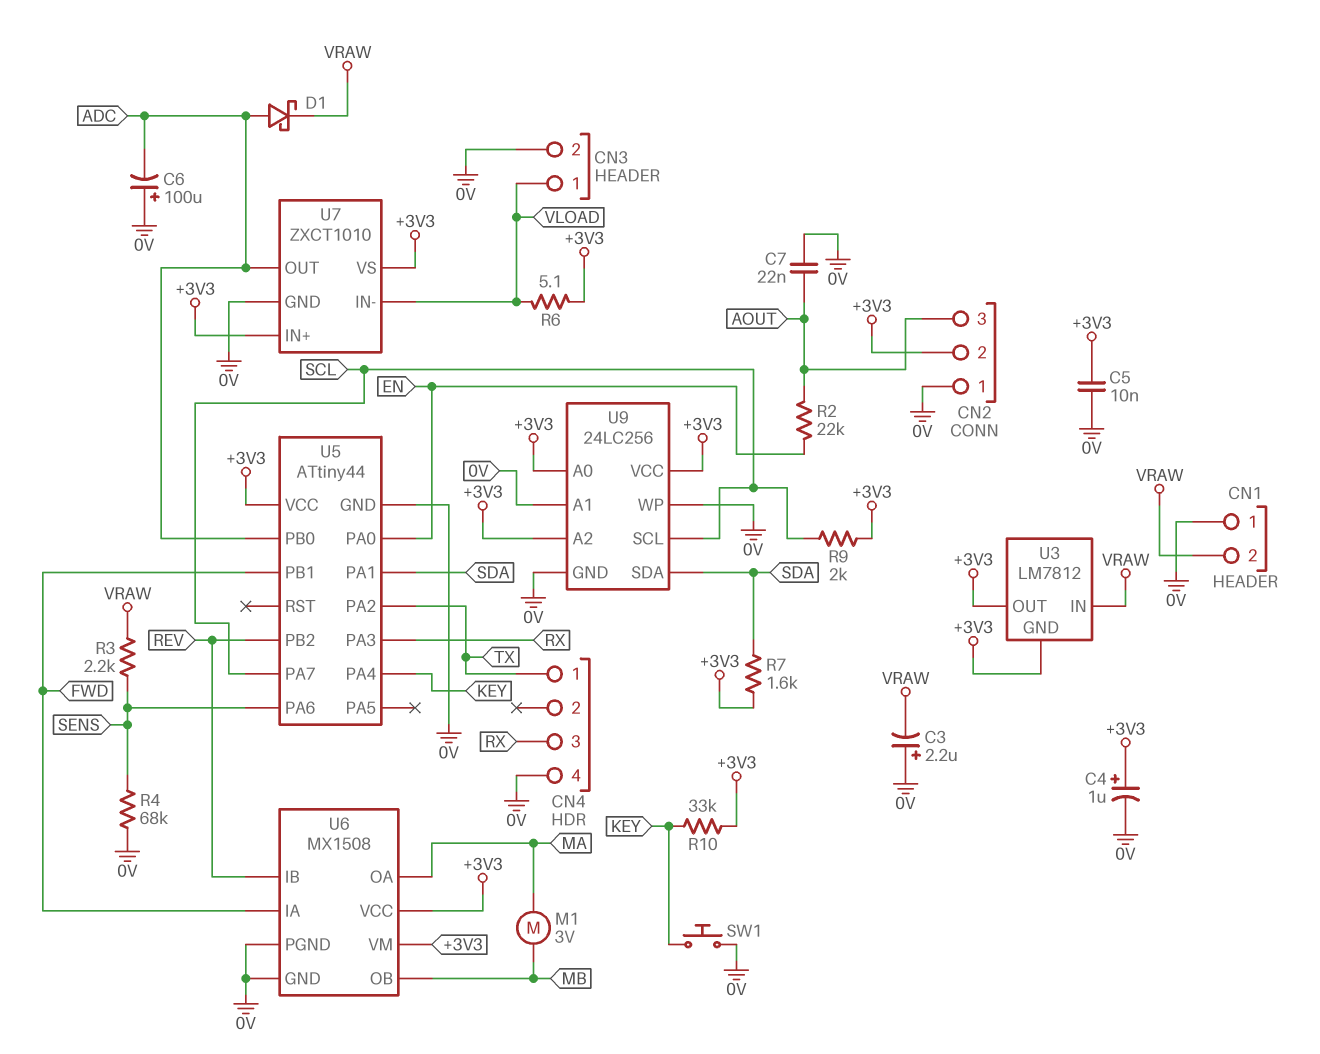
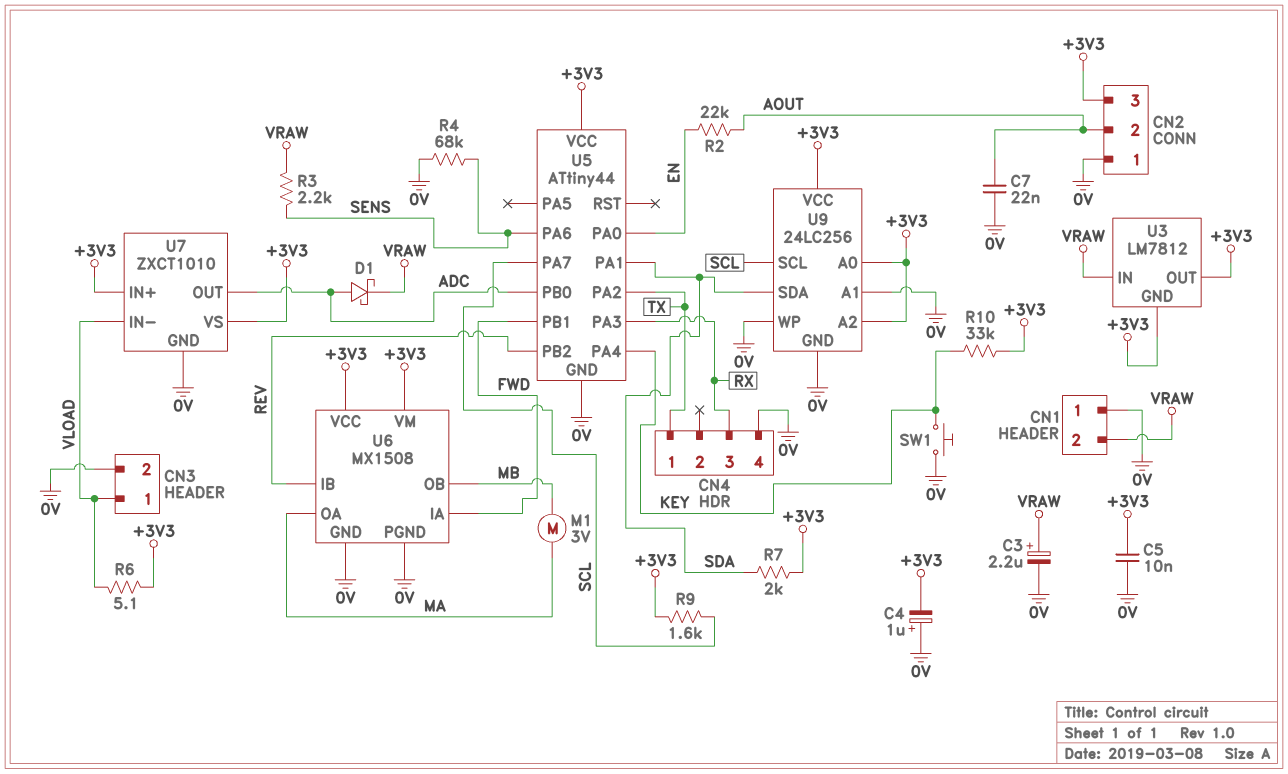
C3: 2.2uF (plus 0V, minus VRAW) -> 2.2uF (plus VRAW, minus 0V)
C4: 1uF (plus +3V3, minus 0V) -> 1uF (plus 0V, minus +3V3)
C6: 100uF (plus 0V, minus ADC) -> none
CN2 pin 2: +3V3 -> AOUT
CN2 pin 3: AOUT -> +3V3
R7: 1.6k (+3V3, SDA) -> 2k (+3V3, SDA)
R9: 2k (+3V3, SCL) -> 1.6k (+3V3, SCL)

